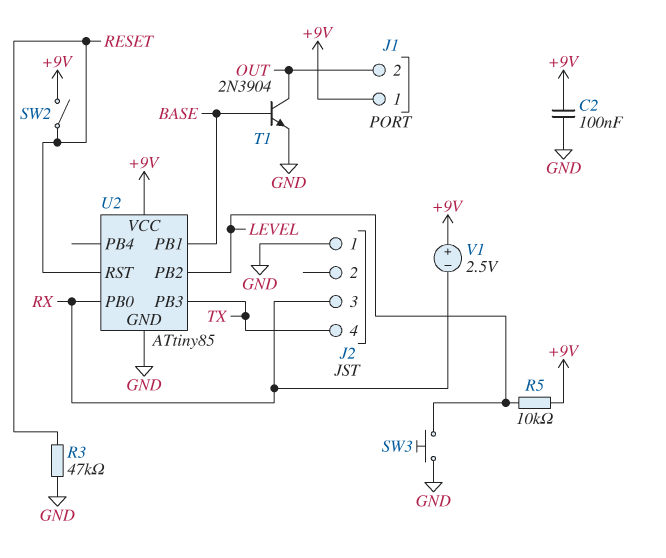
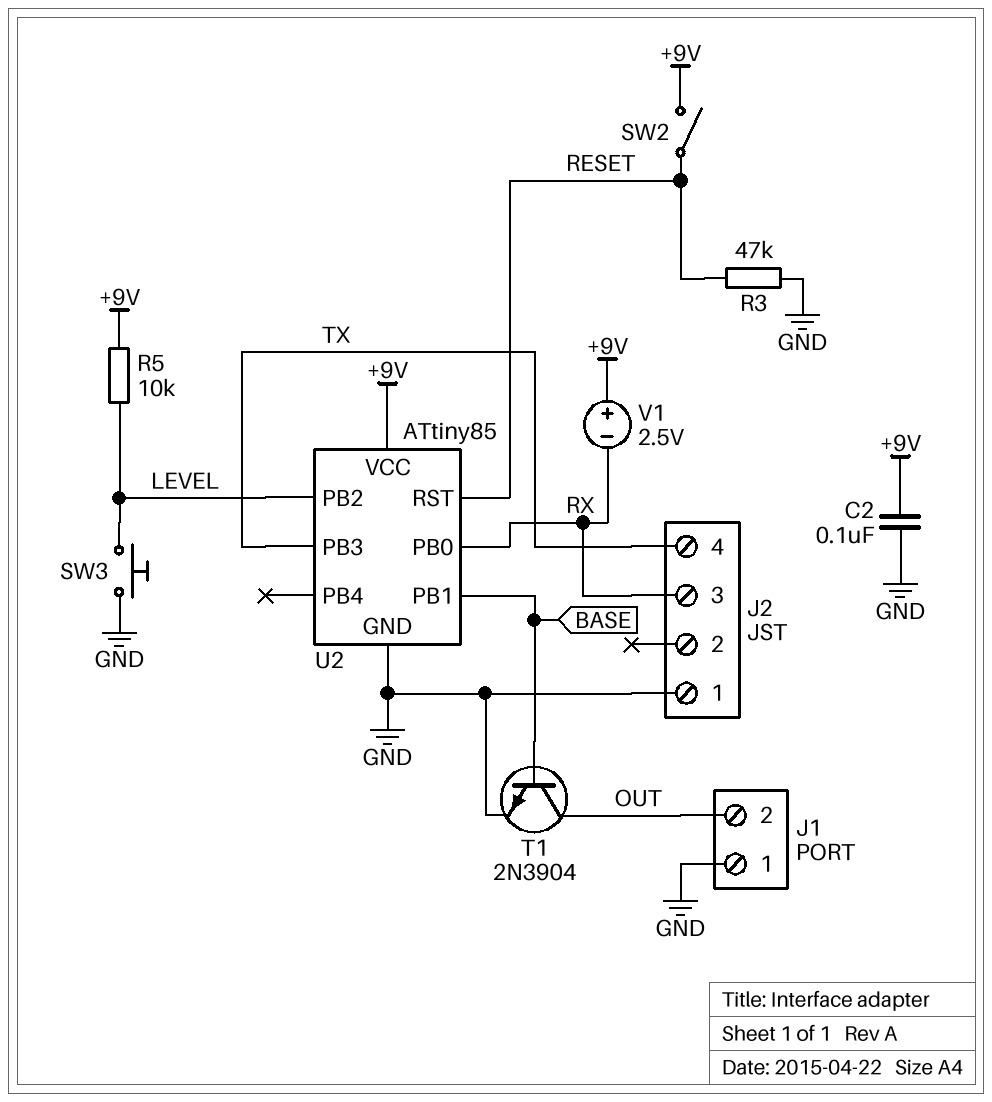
J1 pin 1: +9V -> GND

